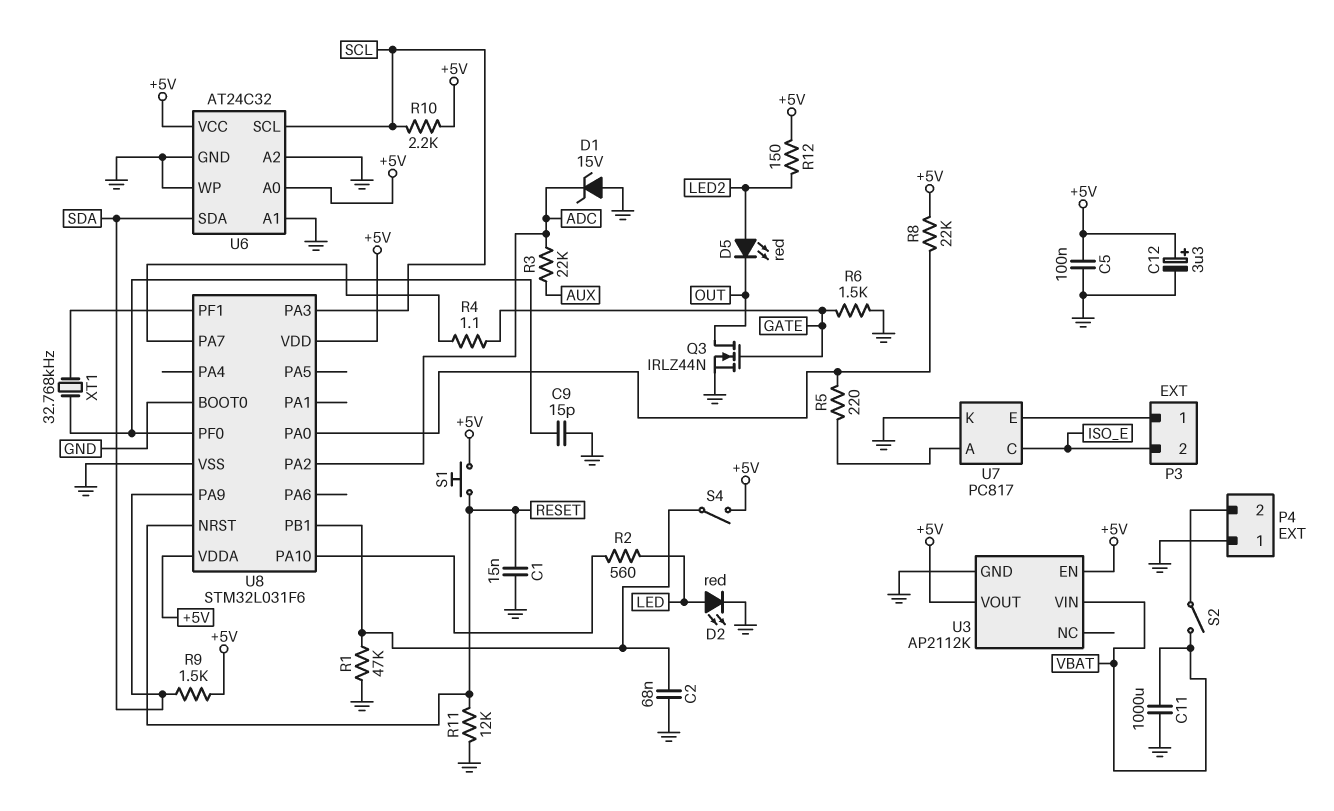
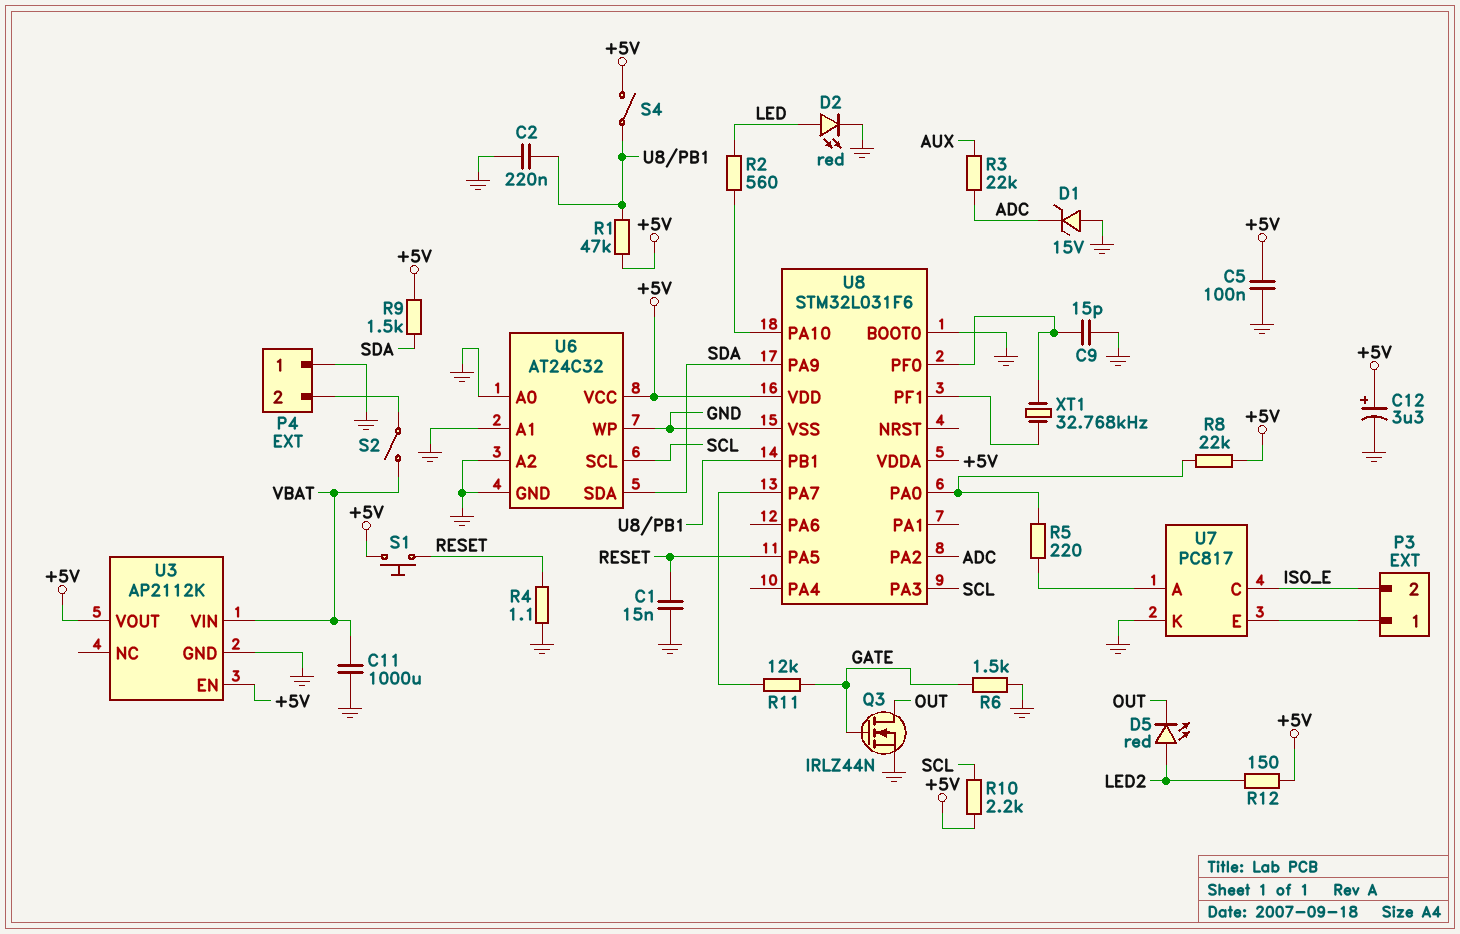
C2: 68nF (GND, U8/PB1) -> 220nF (GND, U8/PB1)
R1: 47k (GND, U8/PB1) -> 47k (+5V, U8/PB1)
R4: 1.1 (GATE, U8/PA7) -> 1.1 (GND, RESET)
R11: 12k (GND, RESET) -> 12k (GATE, U8/PA7)
U6 pin A0: +5V -> GND
U8 pin NRST: RESET -> none
U8 pin PA5: none -> RESET

